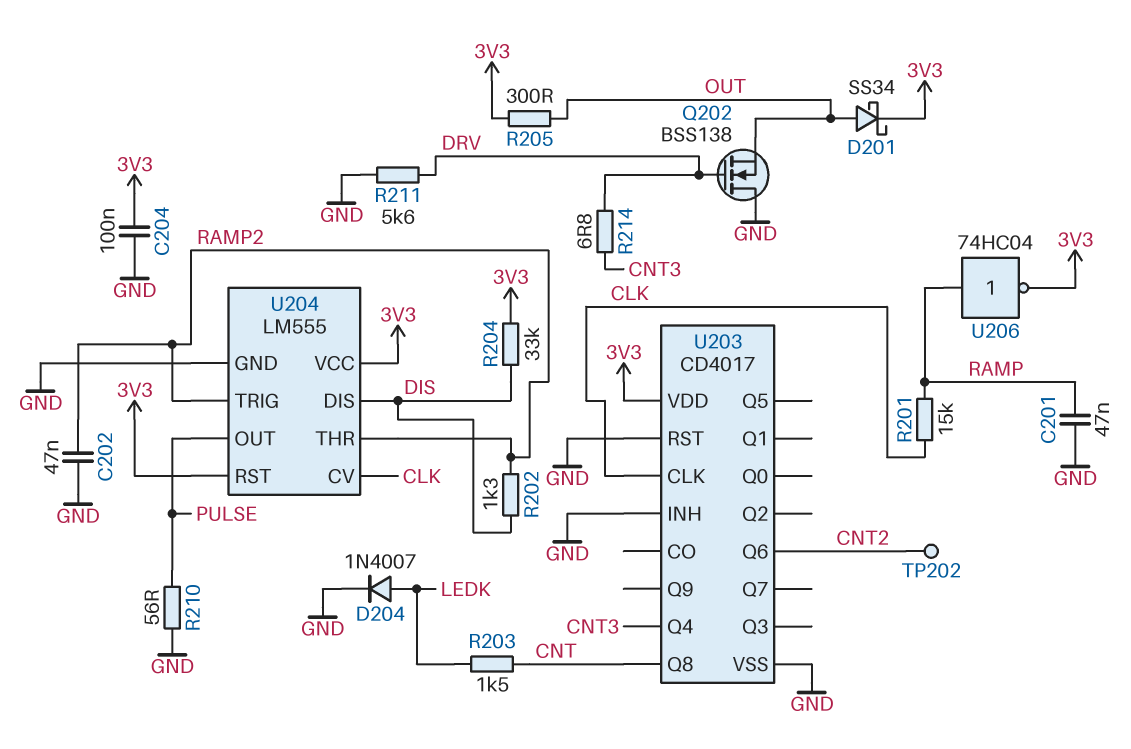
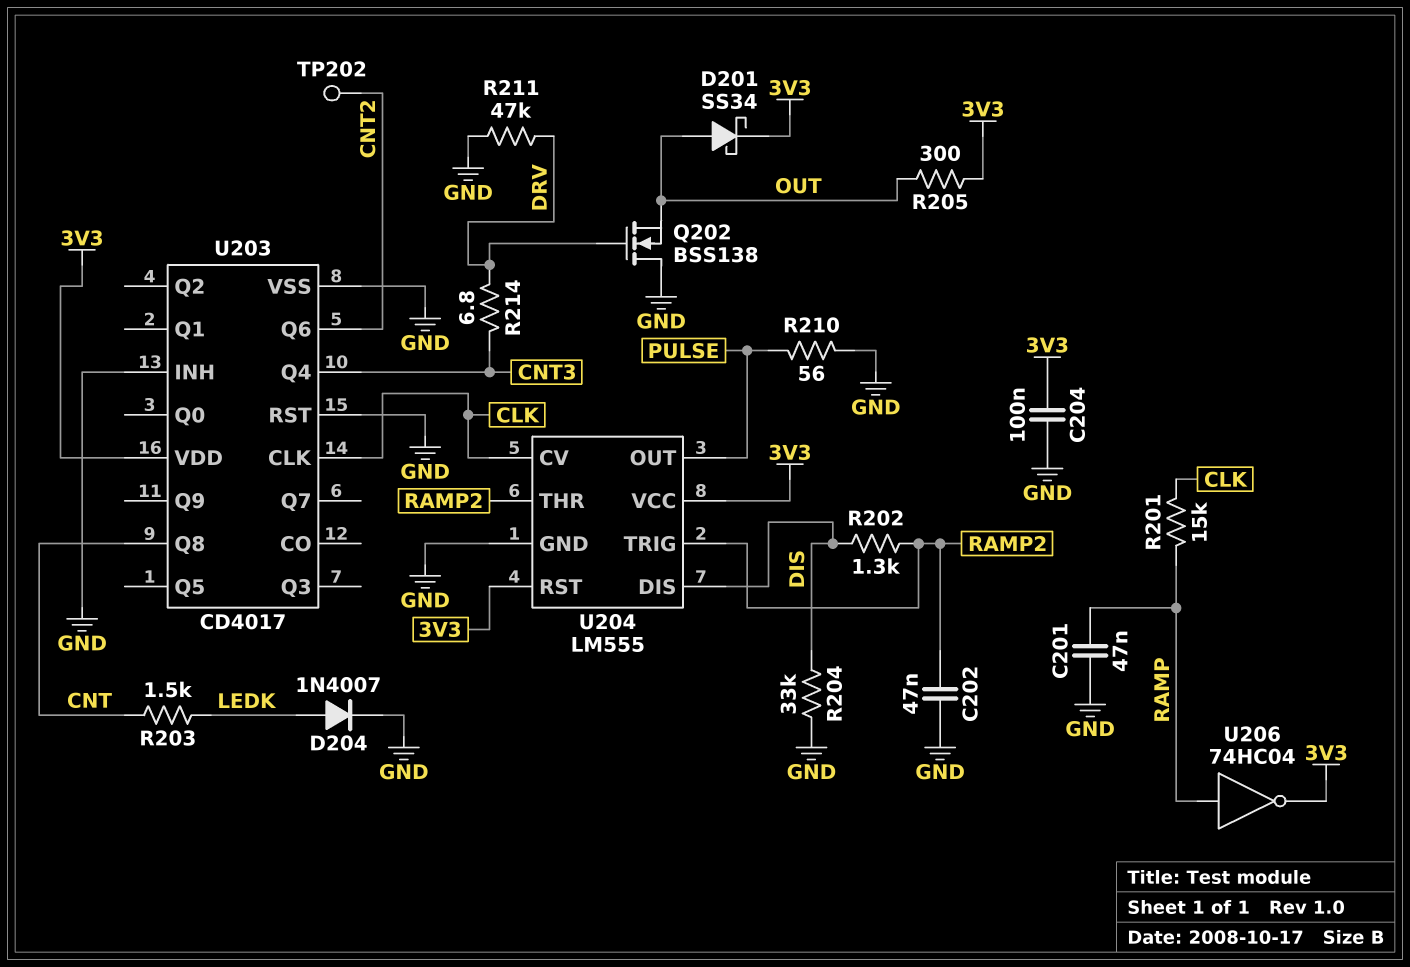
R204: 33k (3V3, DIS) -> 33k (DIS, GND)
R211: 5.6k (DRV, GND) -> 47k (DRV, GND)

